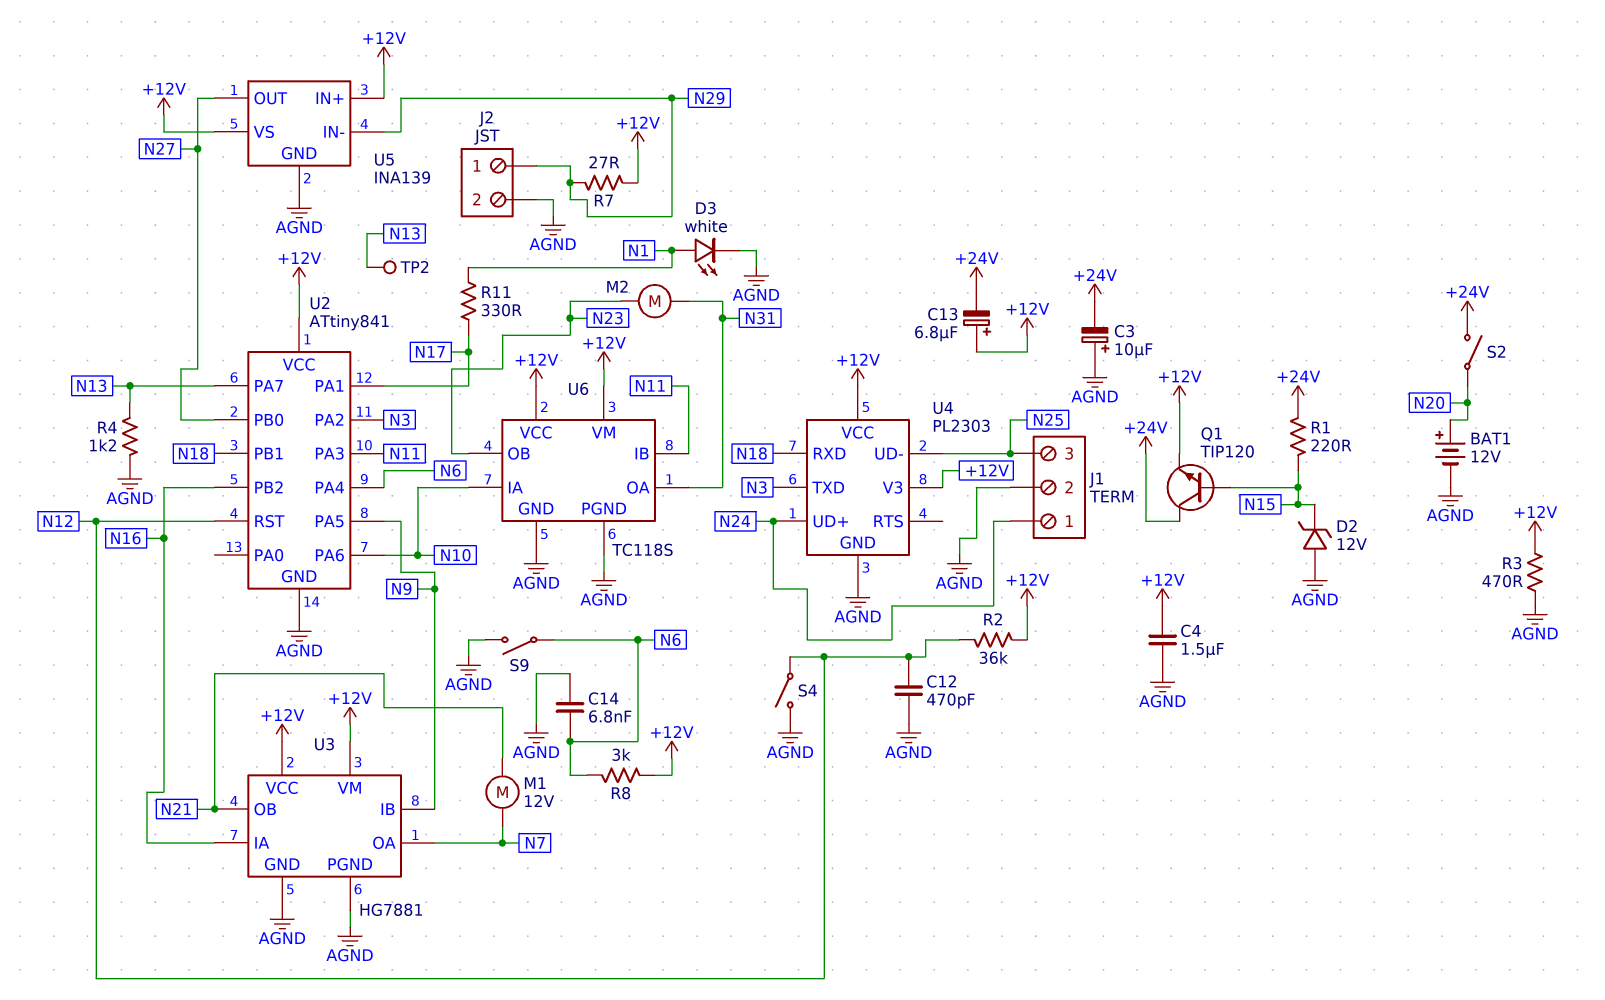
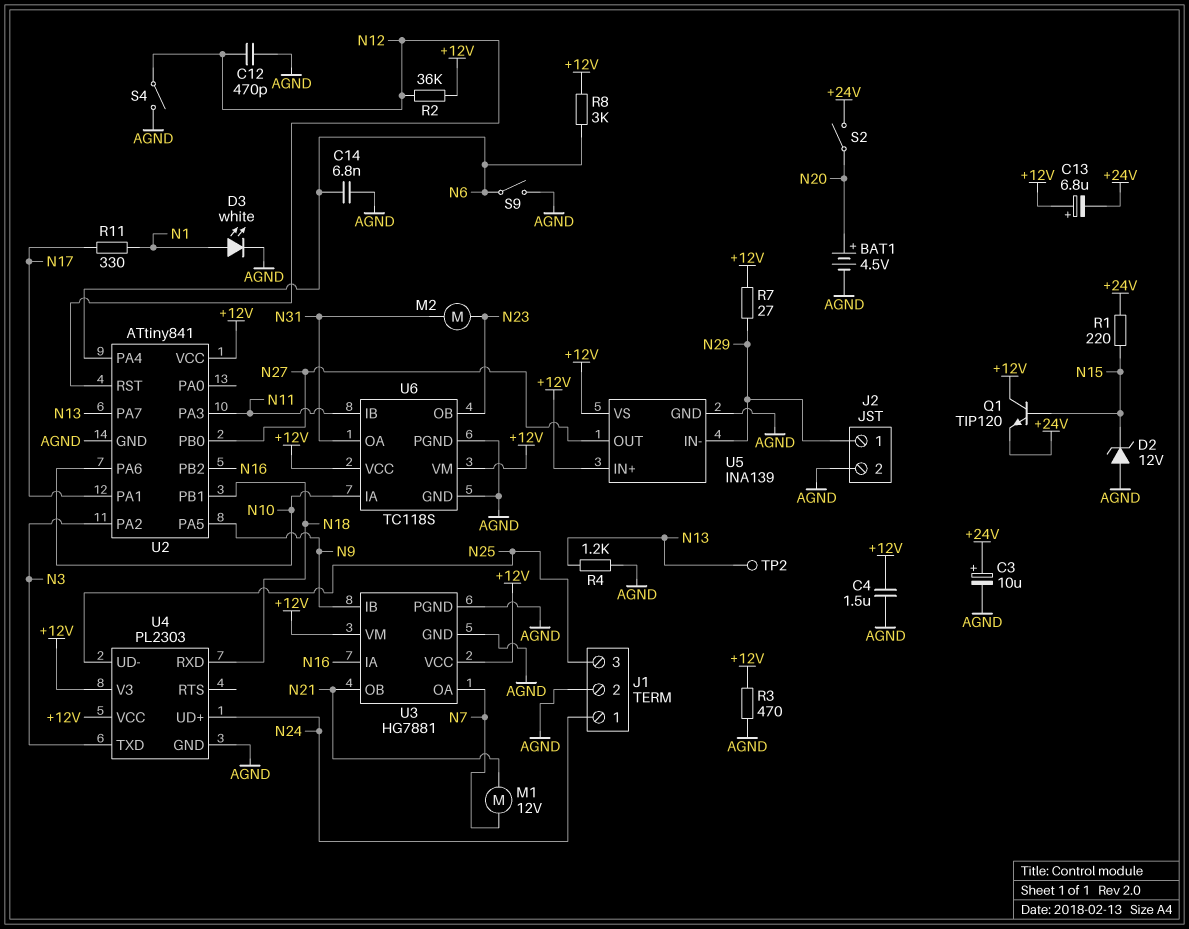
BAT1: 12V (plus N20, minus AGND) -> 4.5V (plus N20, minus AGND)
C3: 10uF (plus AGND, minus +24V) -> 10uF (plus +24V, minus AGND)
Q1: NPN TIP120 (B N15, C +24V, E +12V) -> NPN TIP120 (B N15, C +12V, E +24V)

